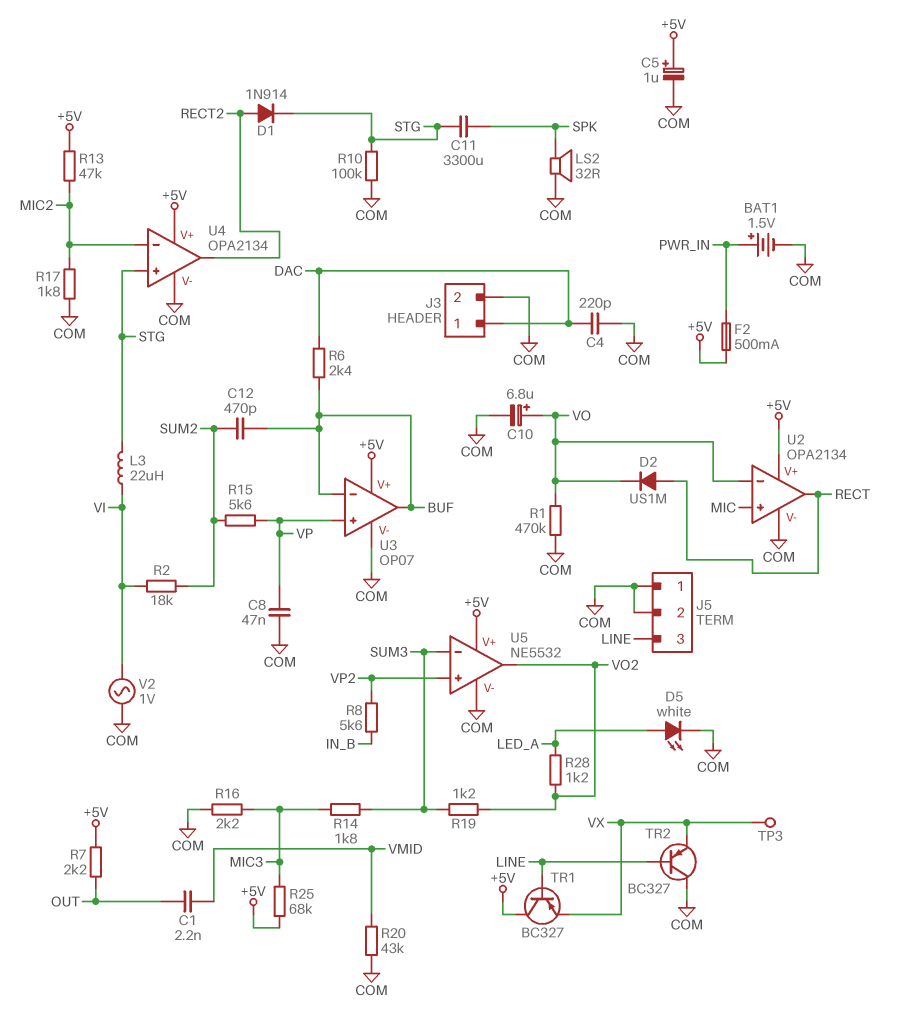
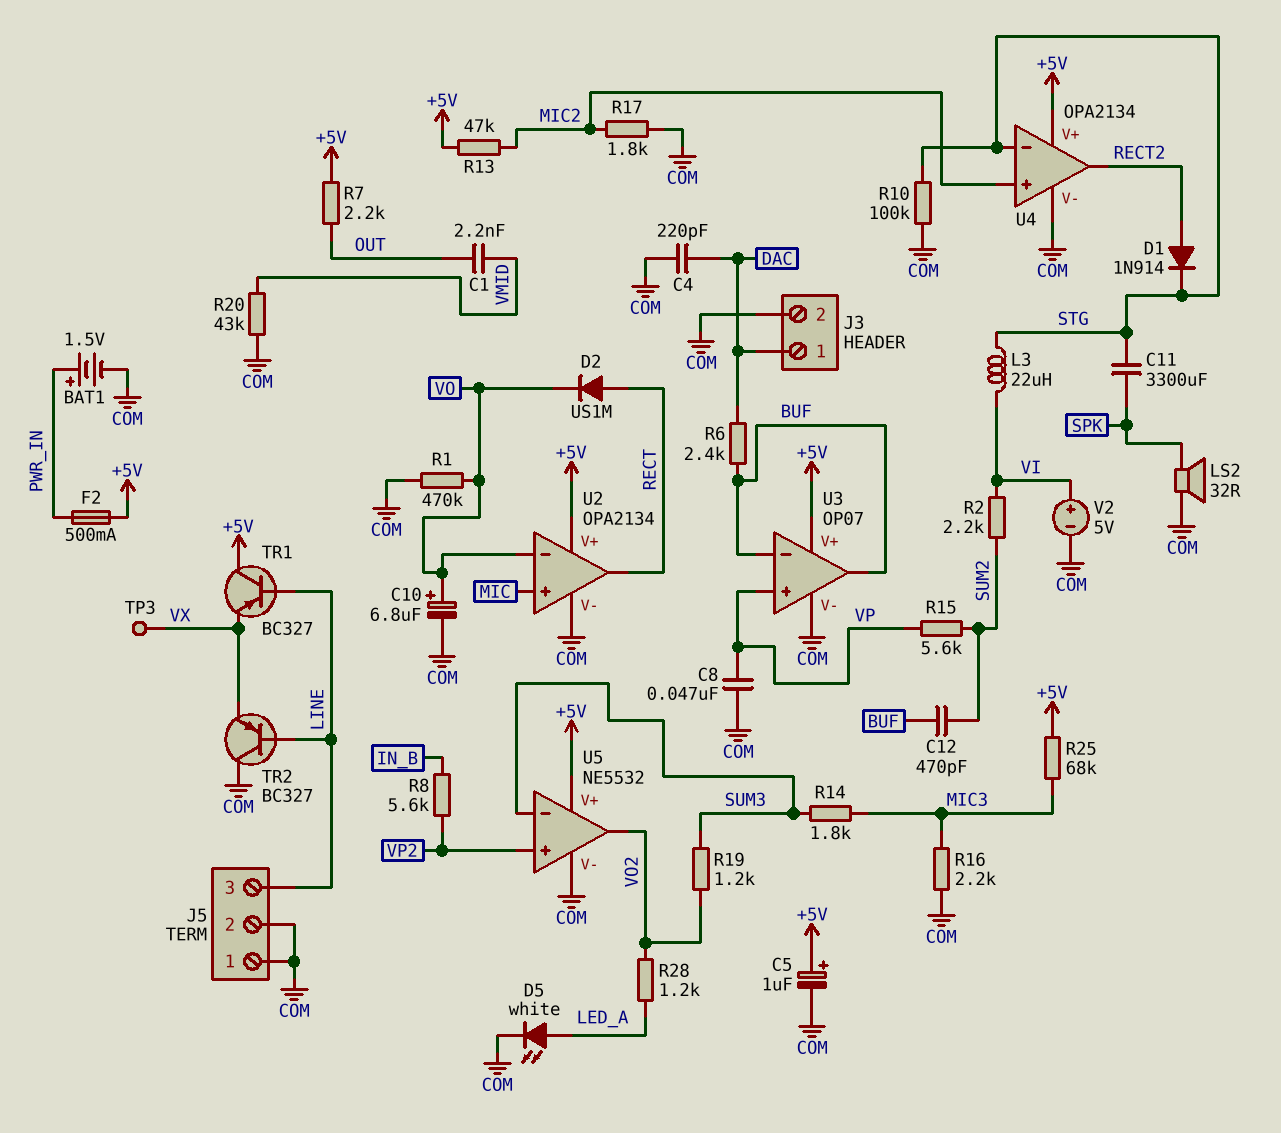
R2: 18k (SUM2, VI) -> 2.2k (SUM2, VI)
U4 pin in+: STG -> MIC2
U4 pin in-: MIC2 -> STG
V2: AC 1V (COM, VI) -> 5V (plus VI, minus COM)

